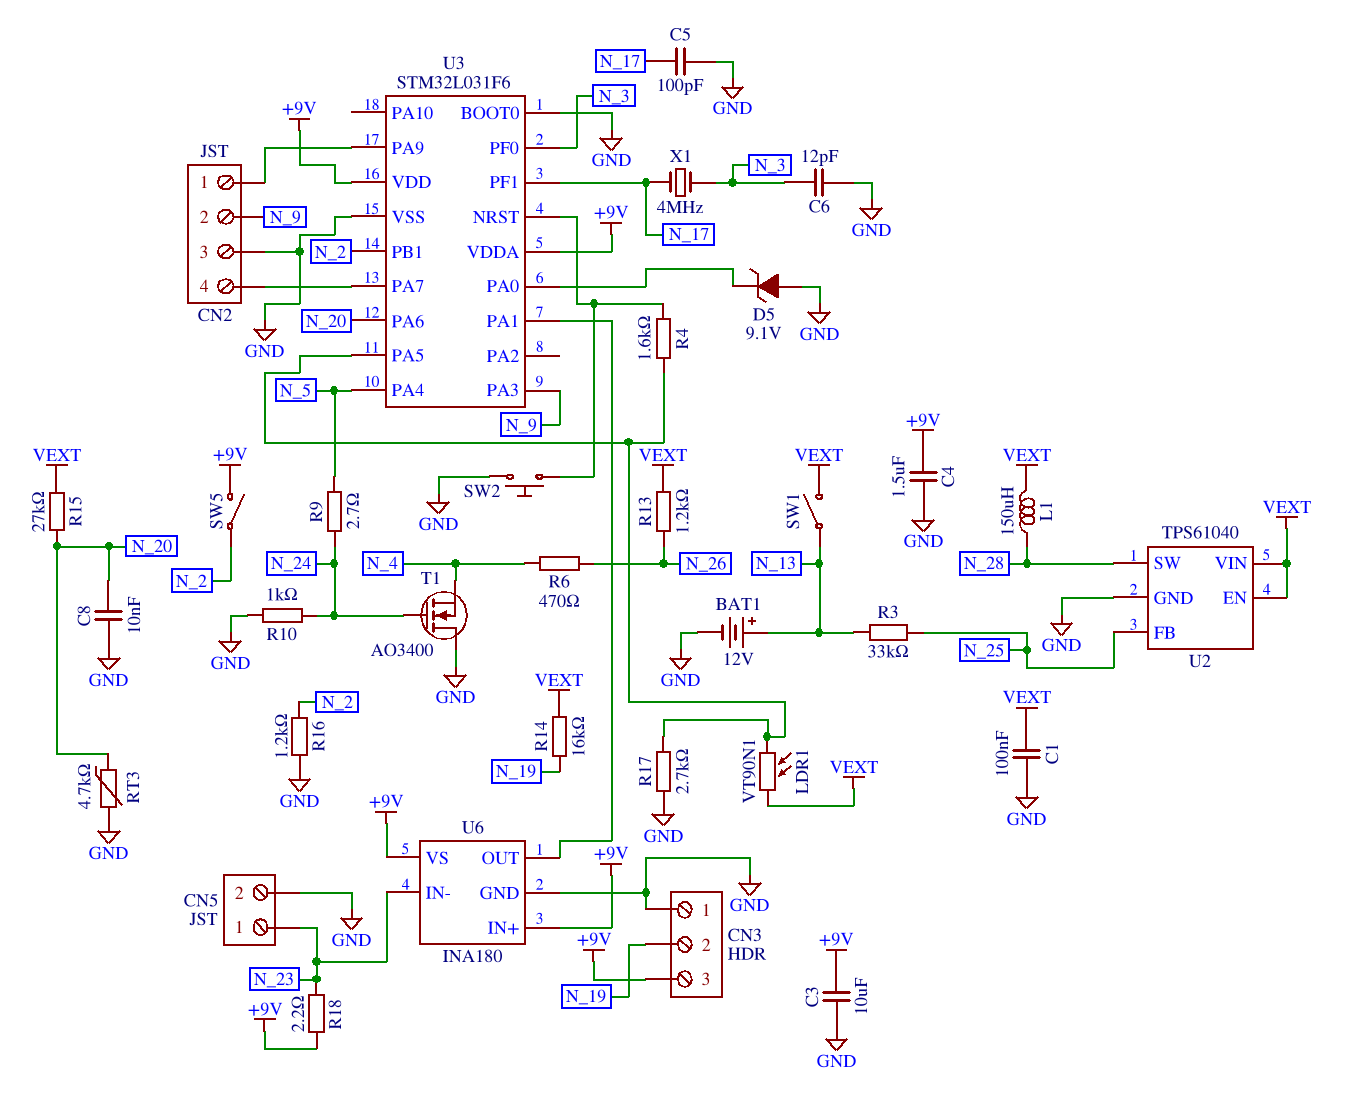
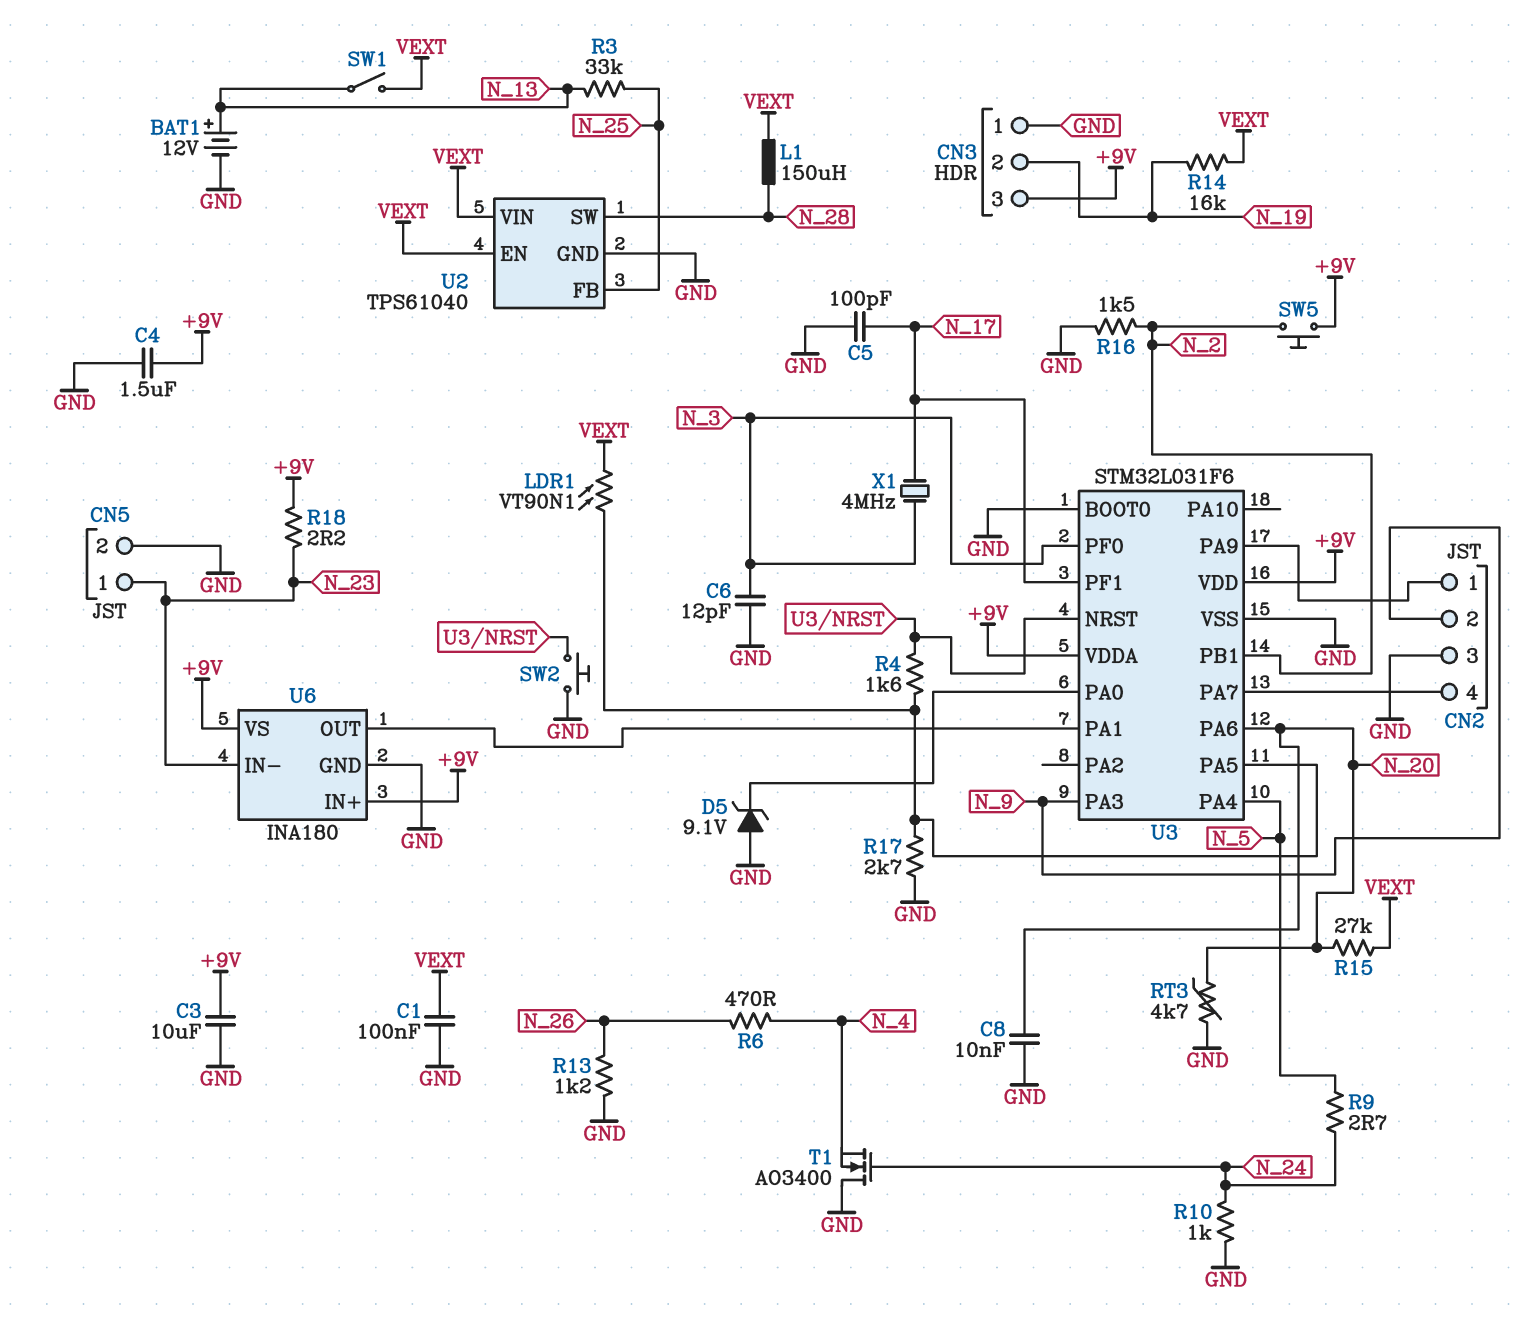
R13: 1.2k (N_26, VEXT) -> 1.2k (GND, N_26)
R16: 1.2k (GND, N_2) -> 1.5k (GND, N_2)
SW5: switch (+9V, N_2) -> button (+9V, N_2)

